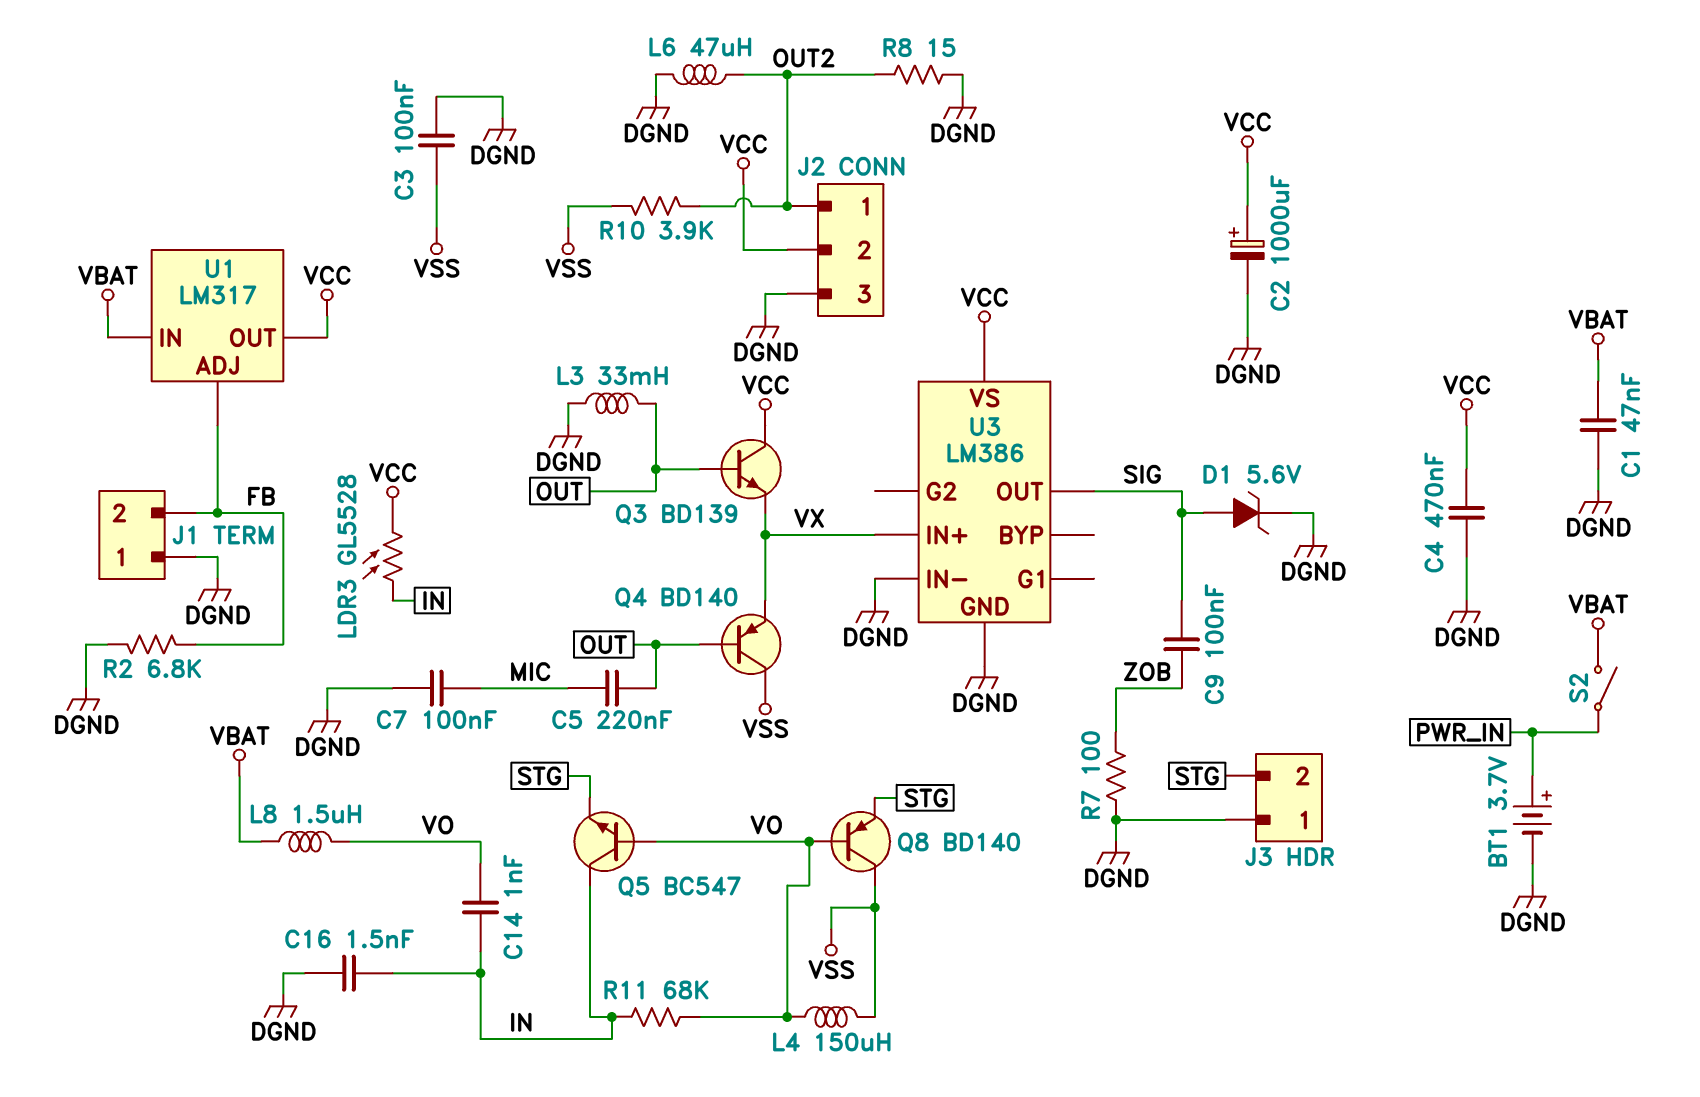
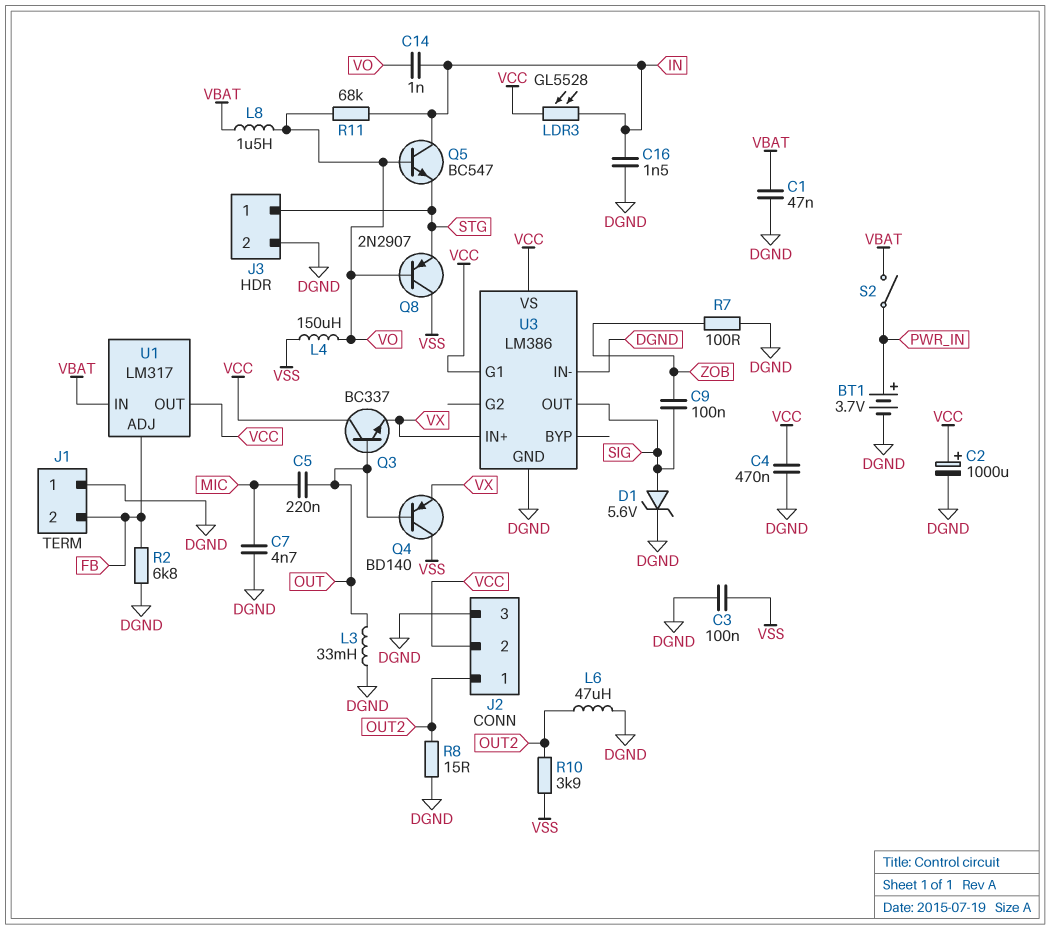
C7: 100nF (DGND, MIC) -> 4.7nF (DGND, MIC)
J3 pin 1: DGND -> STG
J3 pin 2: STG -> DGND
Q3: NPN BD139 (B OUT, C VCC, E VX) -> NPN BC337 (B OUT, C VCC, E VX)
Q8: PNP BD140 (B VO, C VSS, E STG) -> PNP 2N2907 (B VO, C VSS, E STG)
U3 pin G1: none -> VCC

